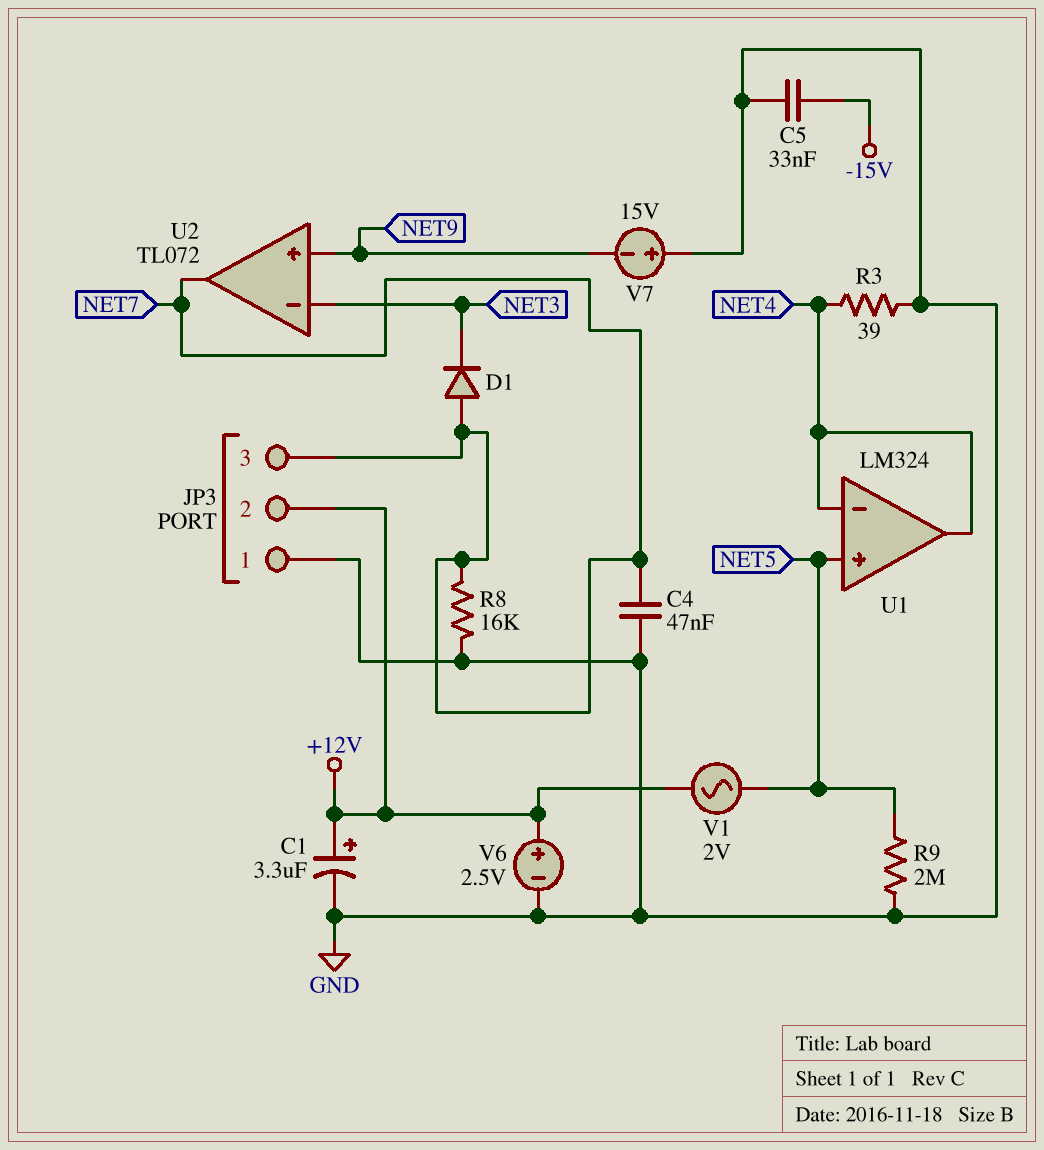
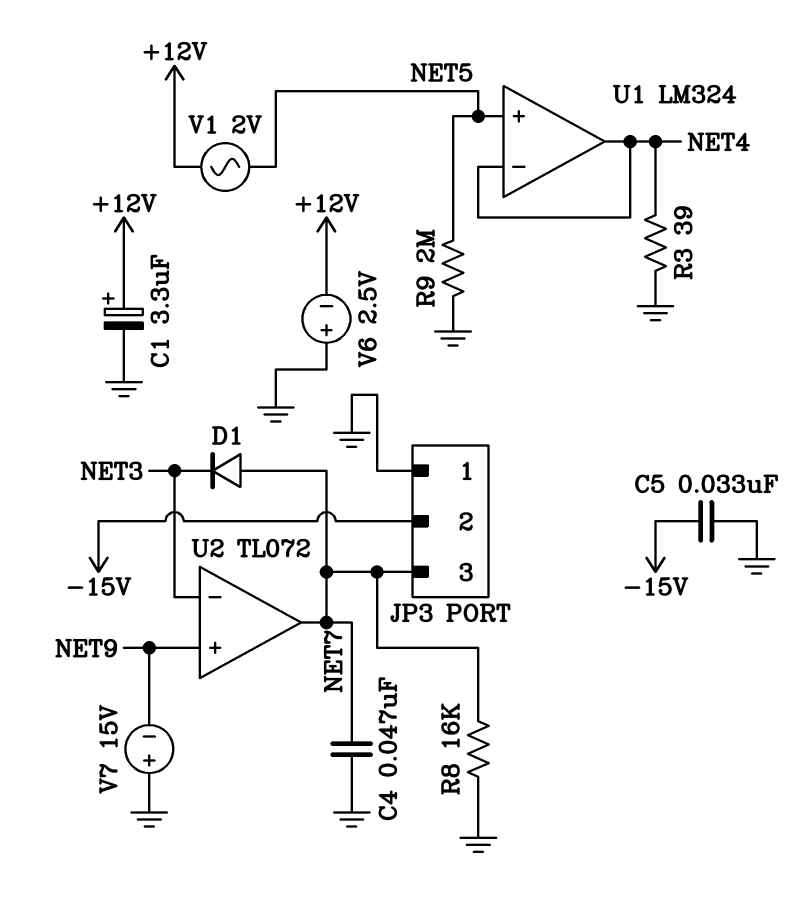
JP3 pin 2: +12V -> -15V
V6: 2.5V (plus +12V, minus GND) -> 2.5V (plus GND, minus +12V)

